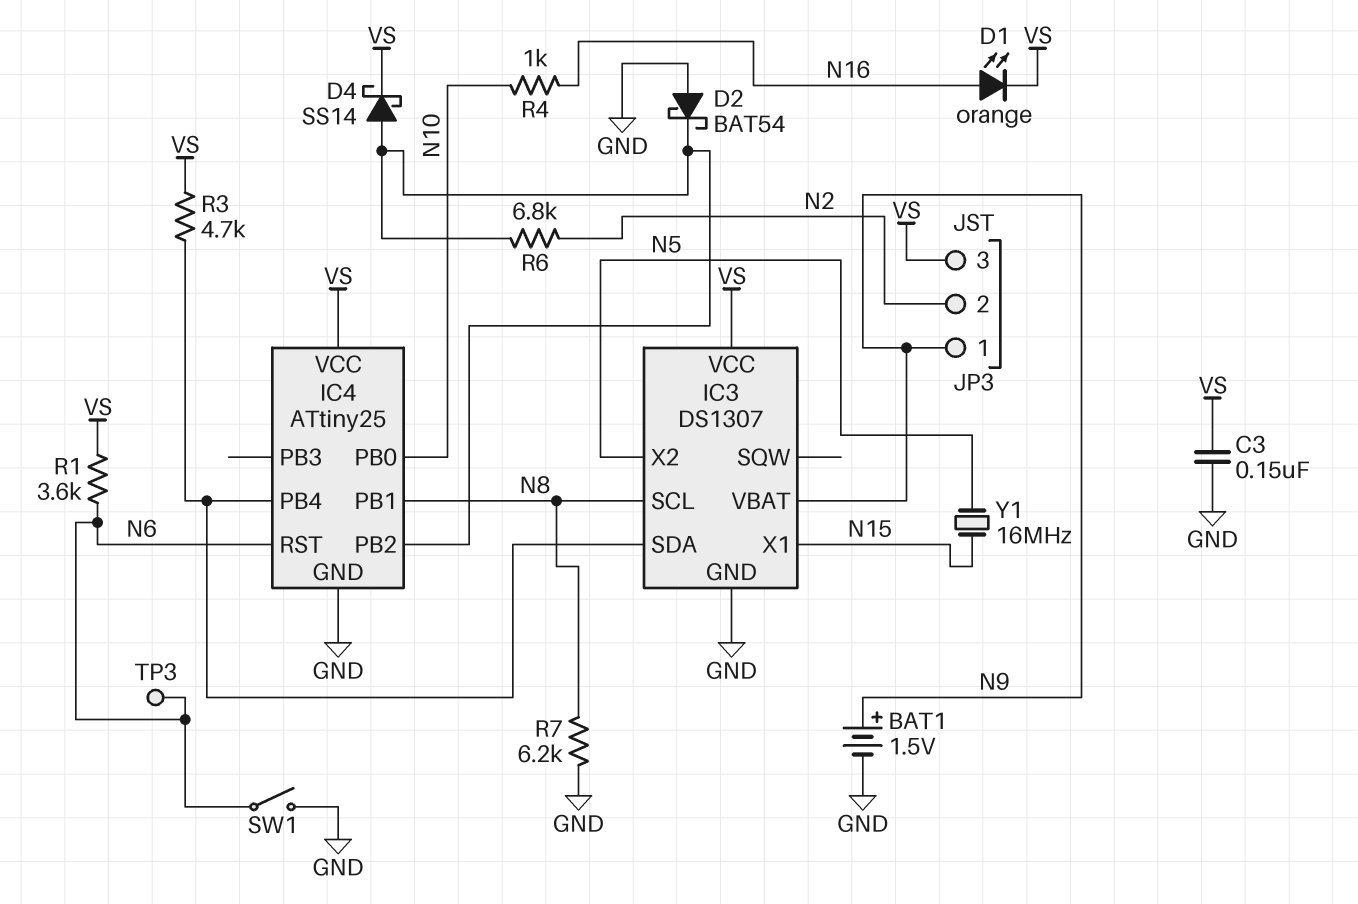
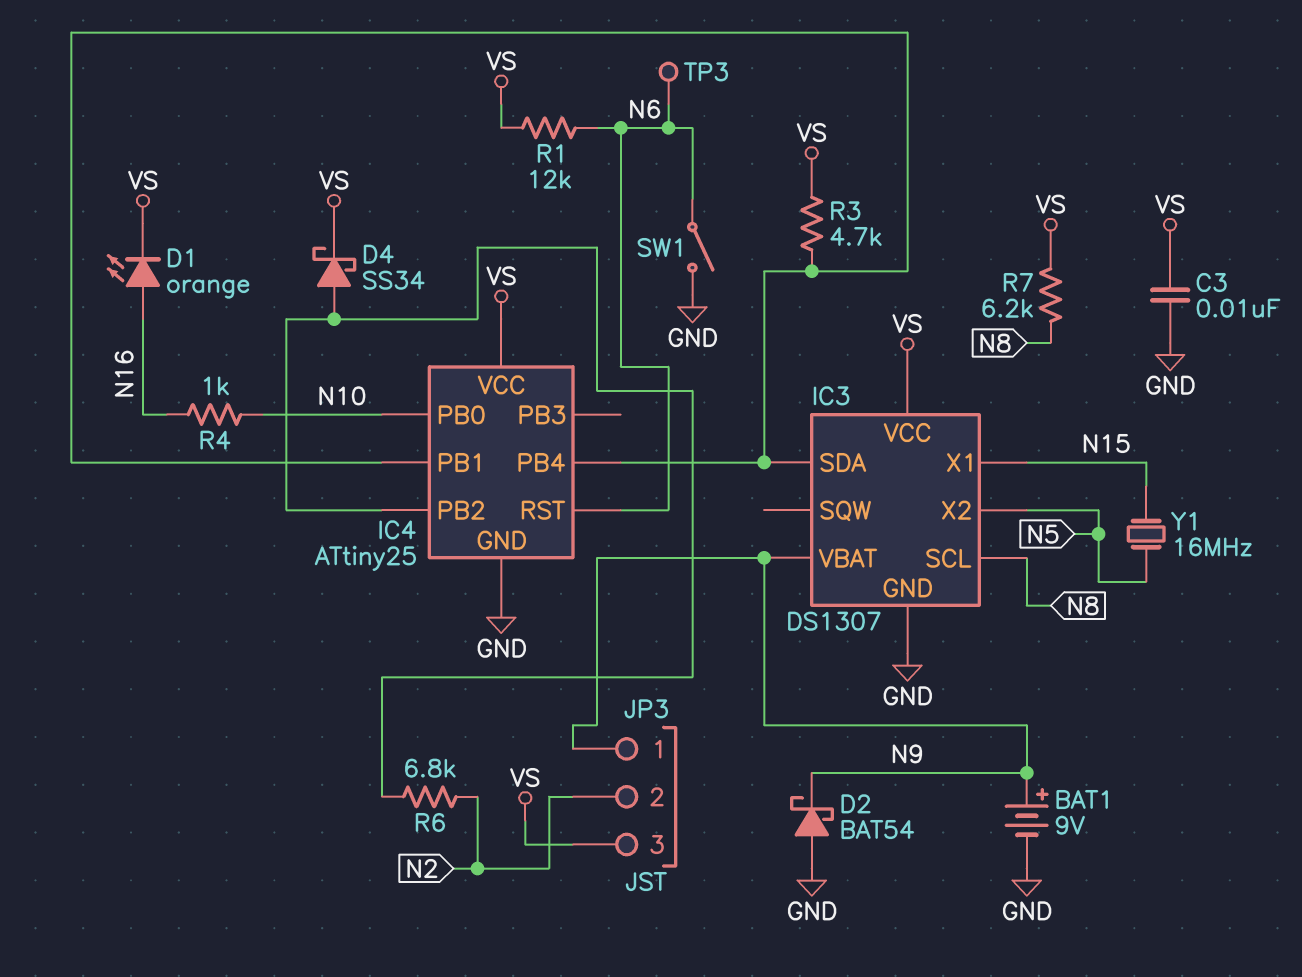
BAT1: 1.5V (plus N9, minus GND) -> 9V (plus N9, minus GND)
C3: 150nF (GND, VS) -> 10nF (GND, VS)
D2: schottky BAT54 (A GND, K IC4/PB2) -> schottky BAT54 (A GND, K N9)
D4: schottky SS14 (A IC4/PB2, K VS) -> schottky SS34 (A IC4/PB2, K VS)
IC4 pin PB1: N8 -> IC3/SDA
R1: 3.6k (N6, VS) -> 12k (N6, VS)
R7: 6.2k (GND, N8) -> 6.2k (N8, VS)

